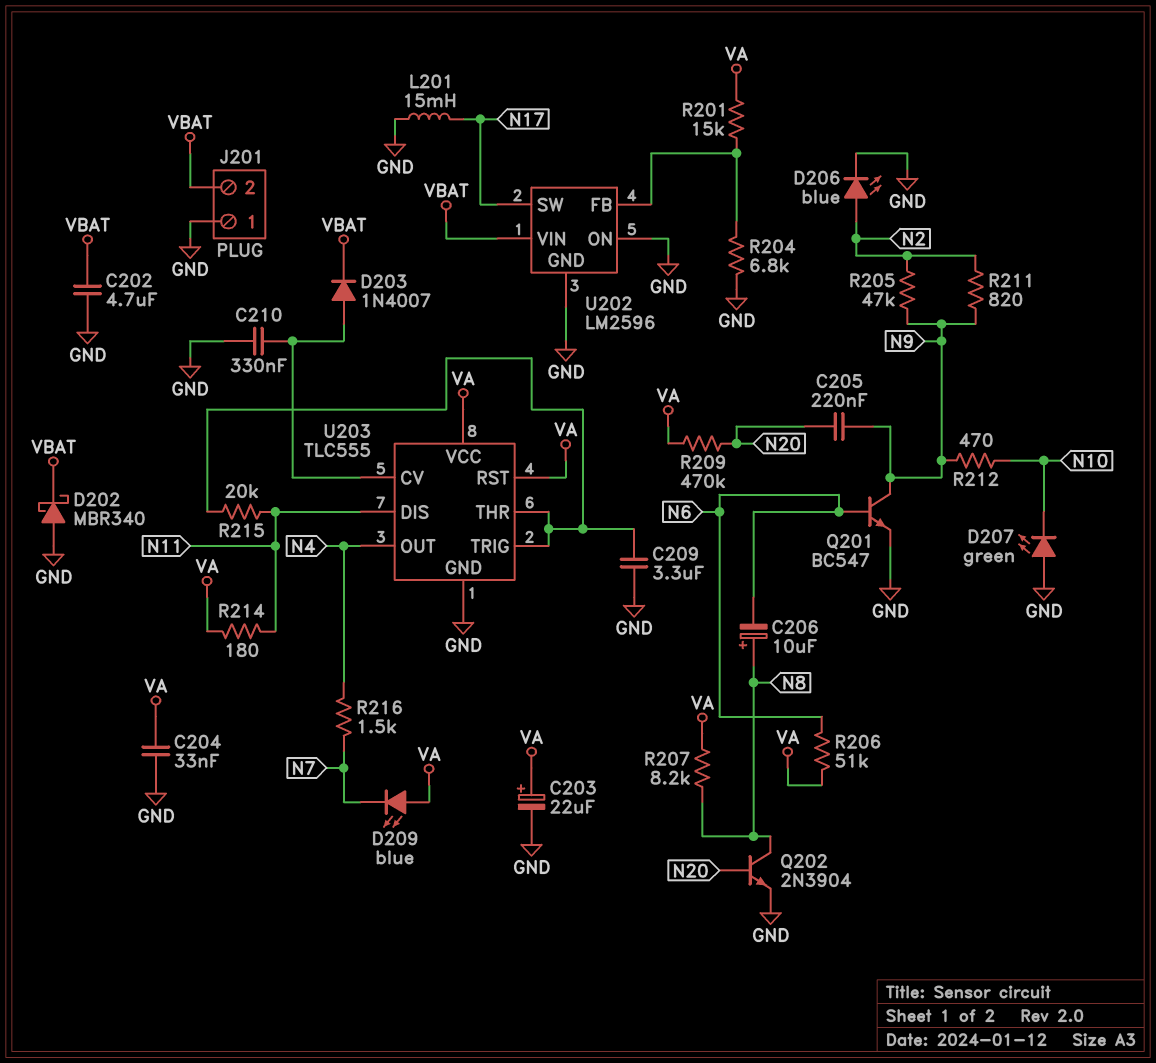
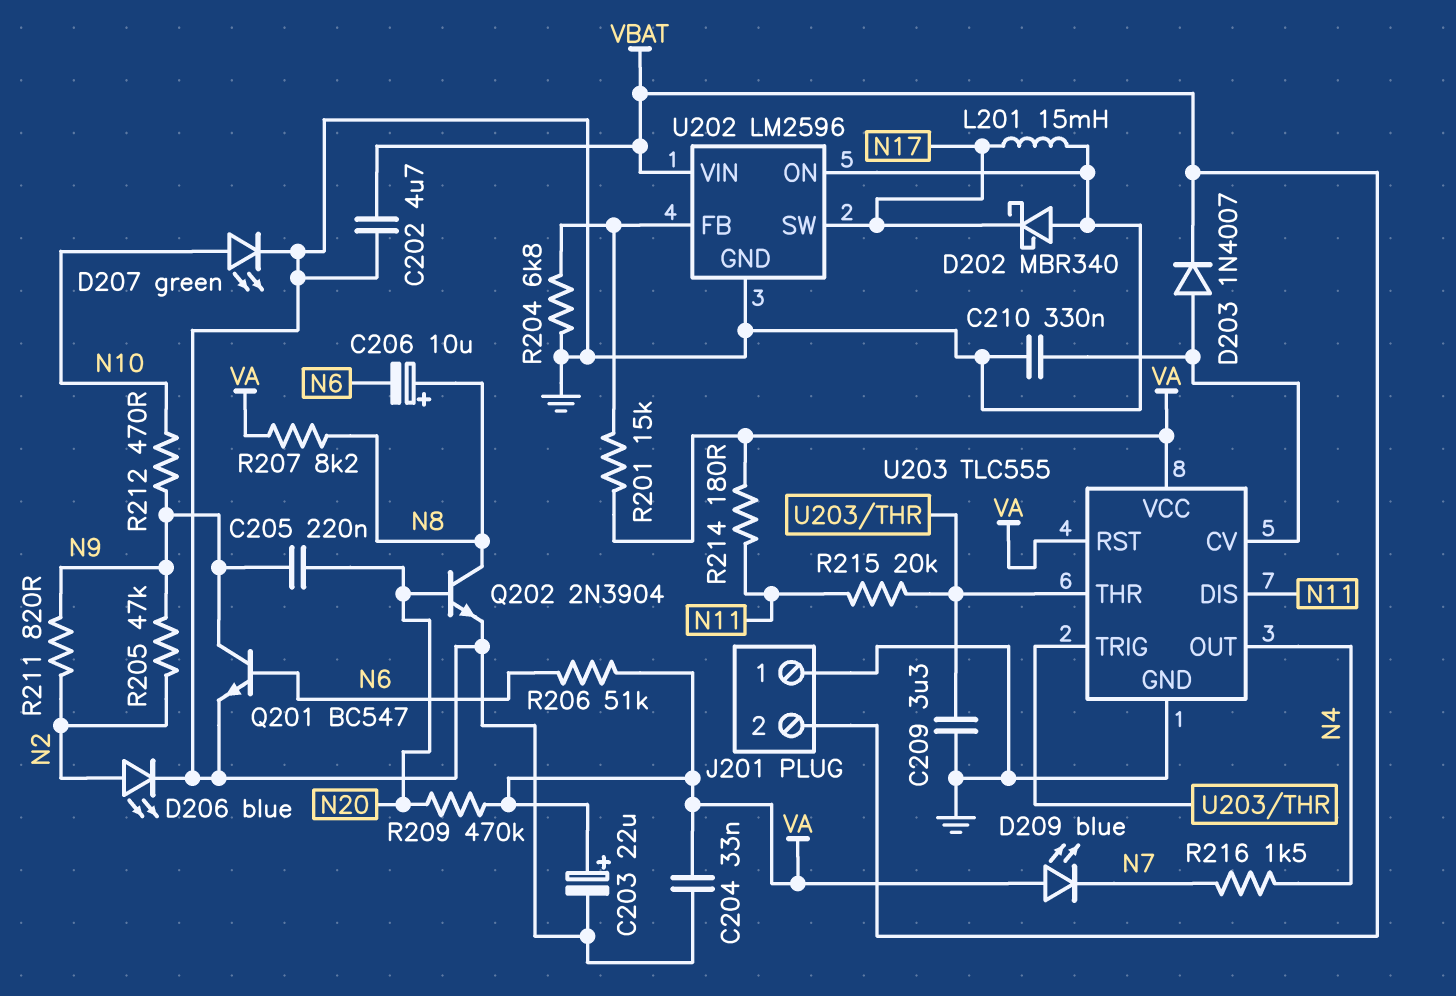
D202: schottky MBR340 (A GND, K VBAT) -> schottky MBR340 (A GND, K N17)
D207: LED green (A GND, K N10) -> LED green (A N10, K GND)

